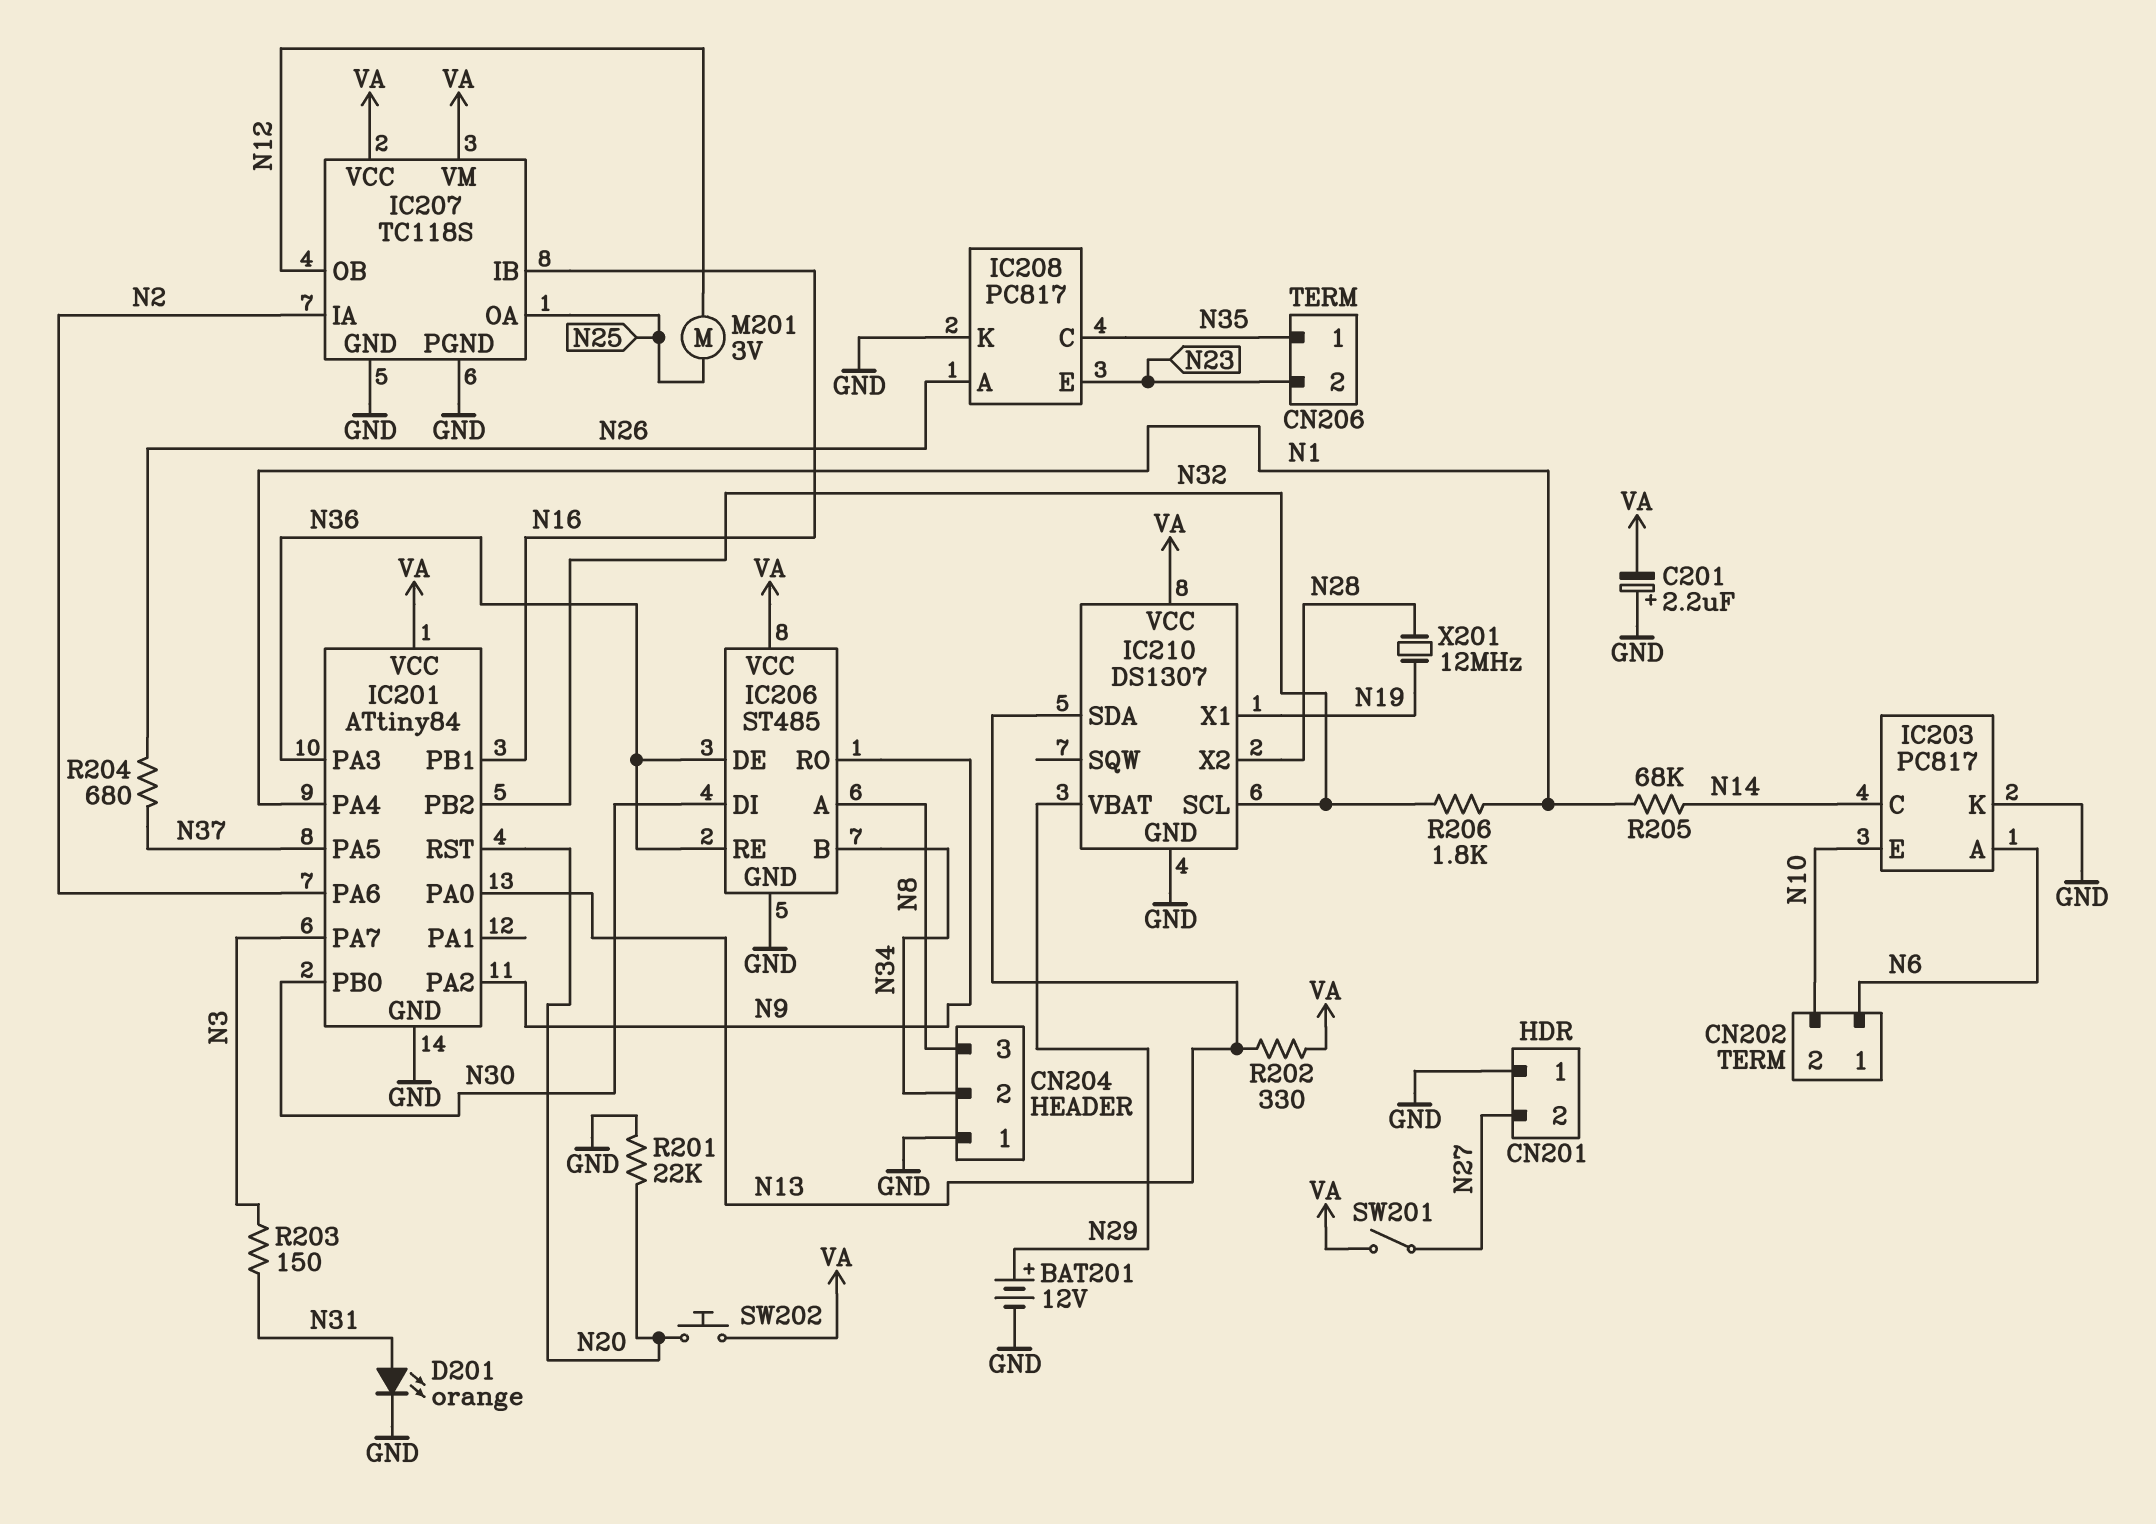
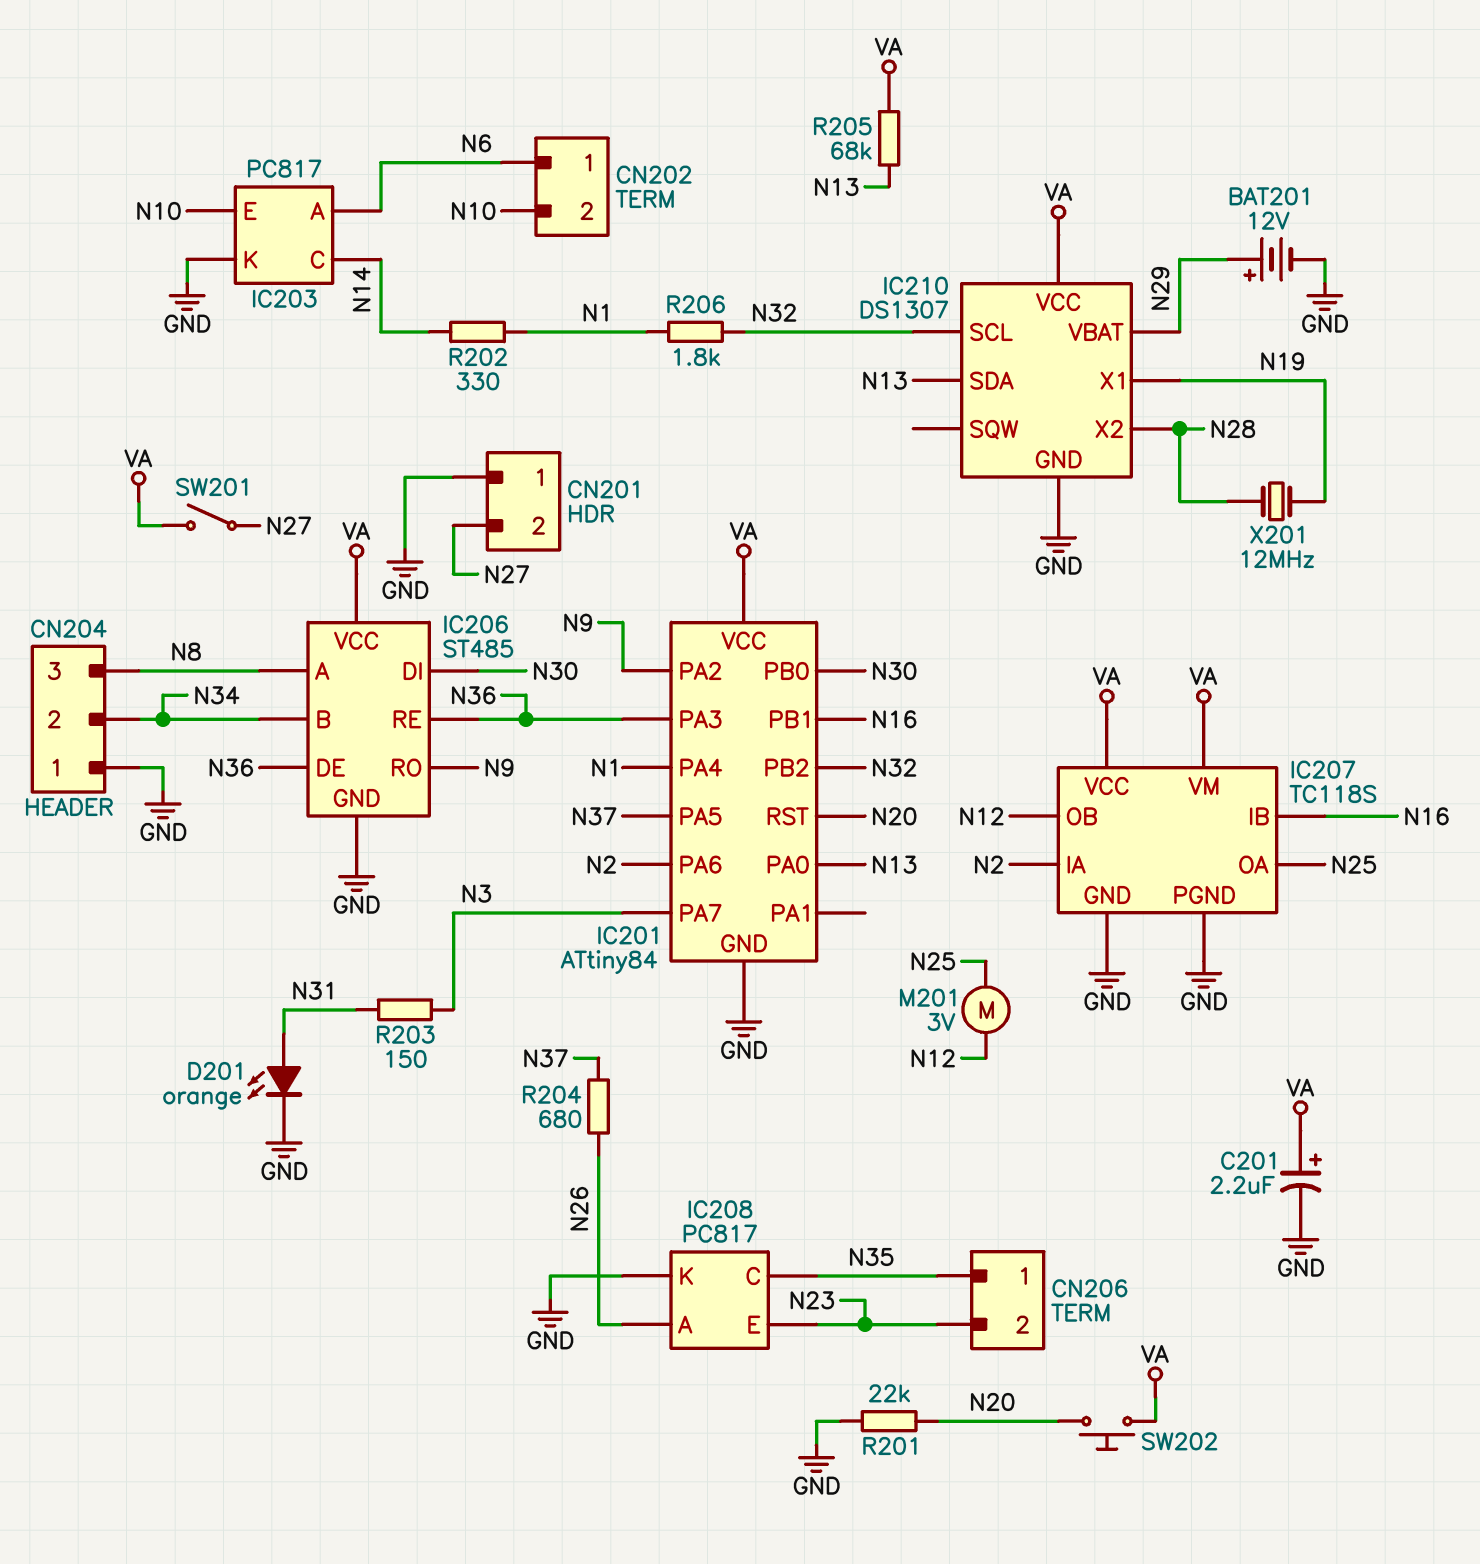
C201: 2.2uF (plus GND, minus VA) -> 2.2uF (plus VA, minus GND)
R202: 330 (N13, VA) -> 330 (N1, N14)
R205: 68k (N1, N14) -> 68k (N13, VA)

